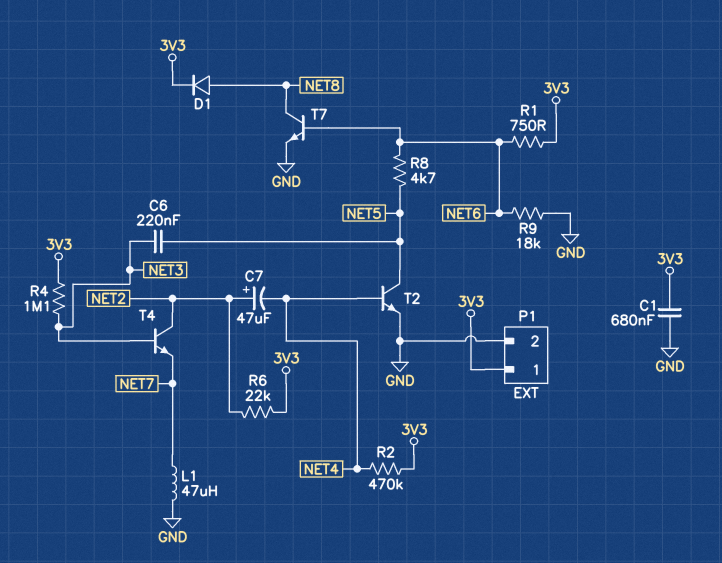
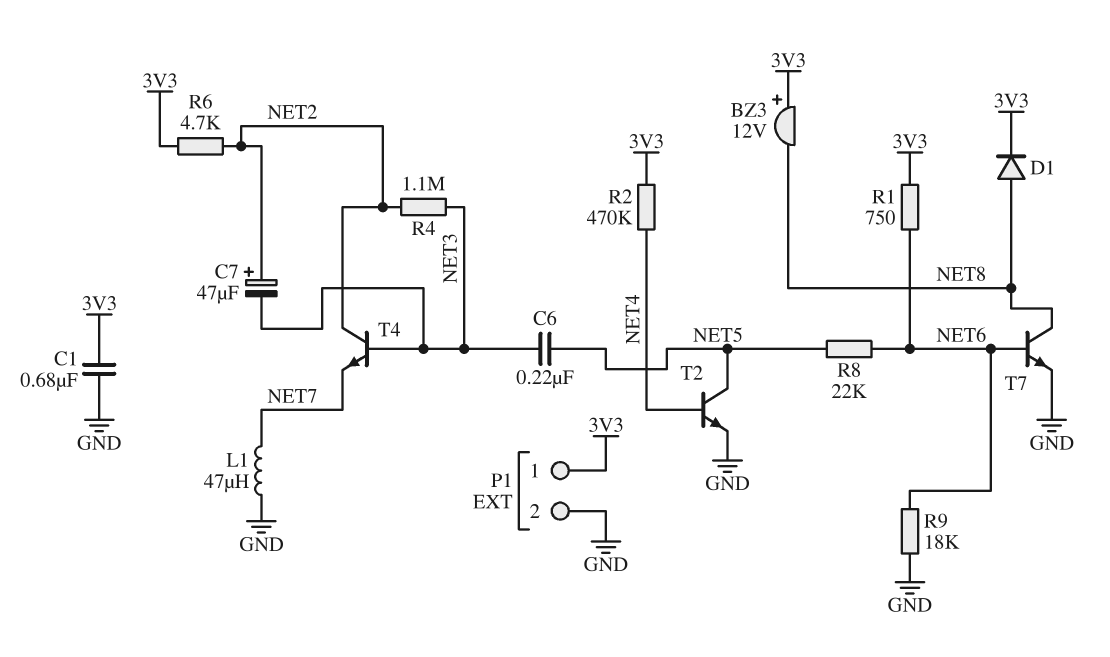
BZ3: none -> buzzer 12V (plus 3V3, minus NET8)
C7: 47uF (plus NET2, minus NET4) -> 47uF (plus NET2, minus NET3)
R4: 1.1M (3V3, NET3) -> 1.1M (NET2, NET3)
R6: 22k (3V3, NET2) -> 4.7k (3V3, NET2)
R8: 4.7k (NET5, NET6) -> 22k (NET5, NET6)

